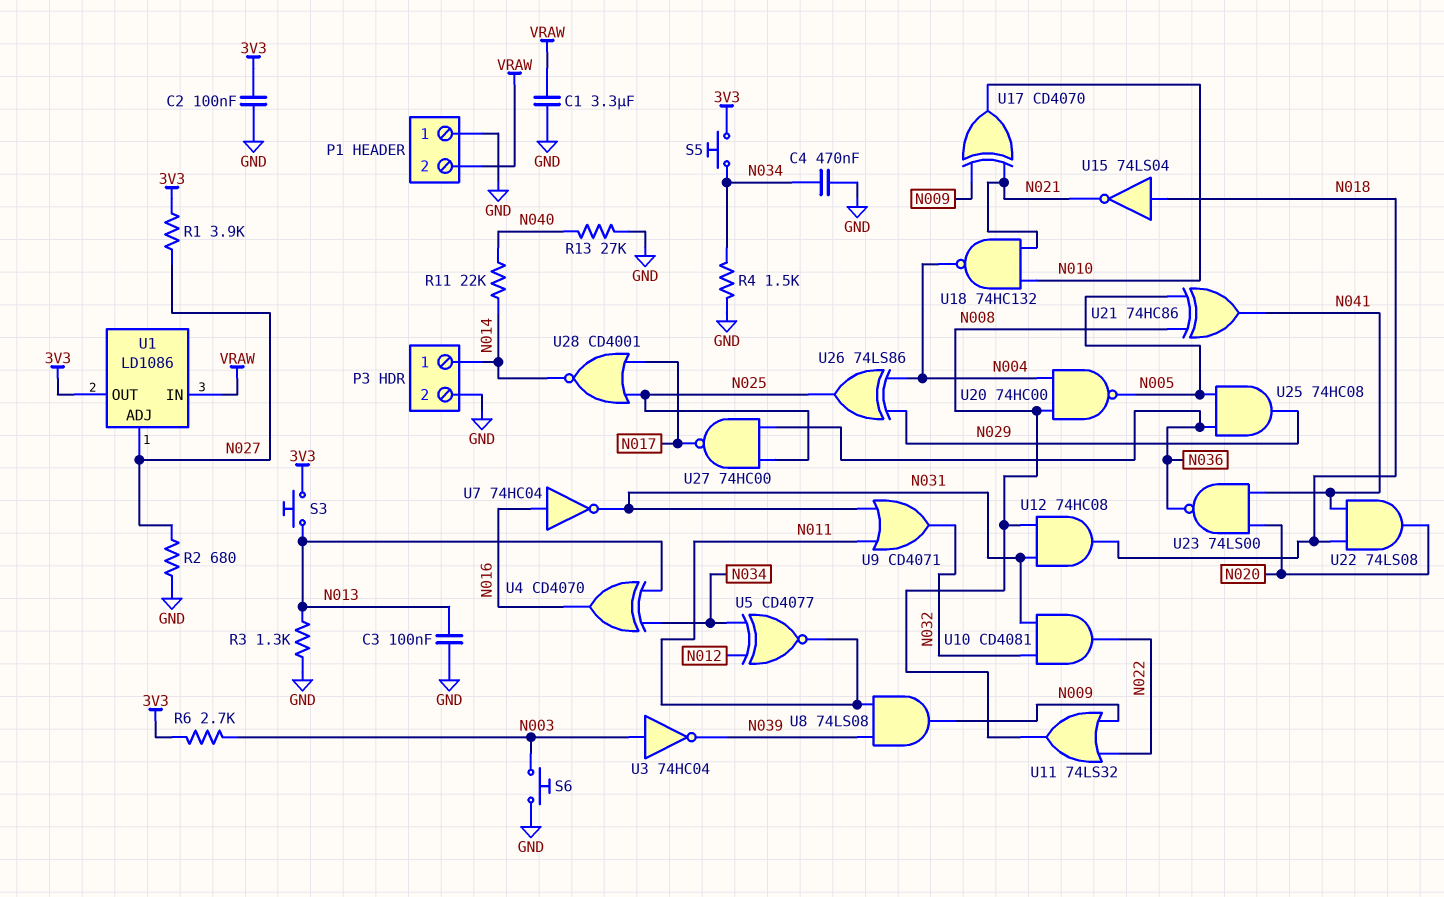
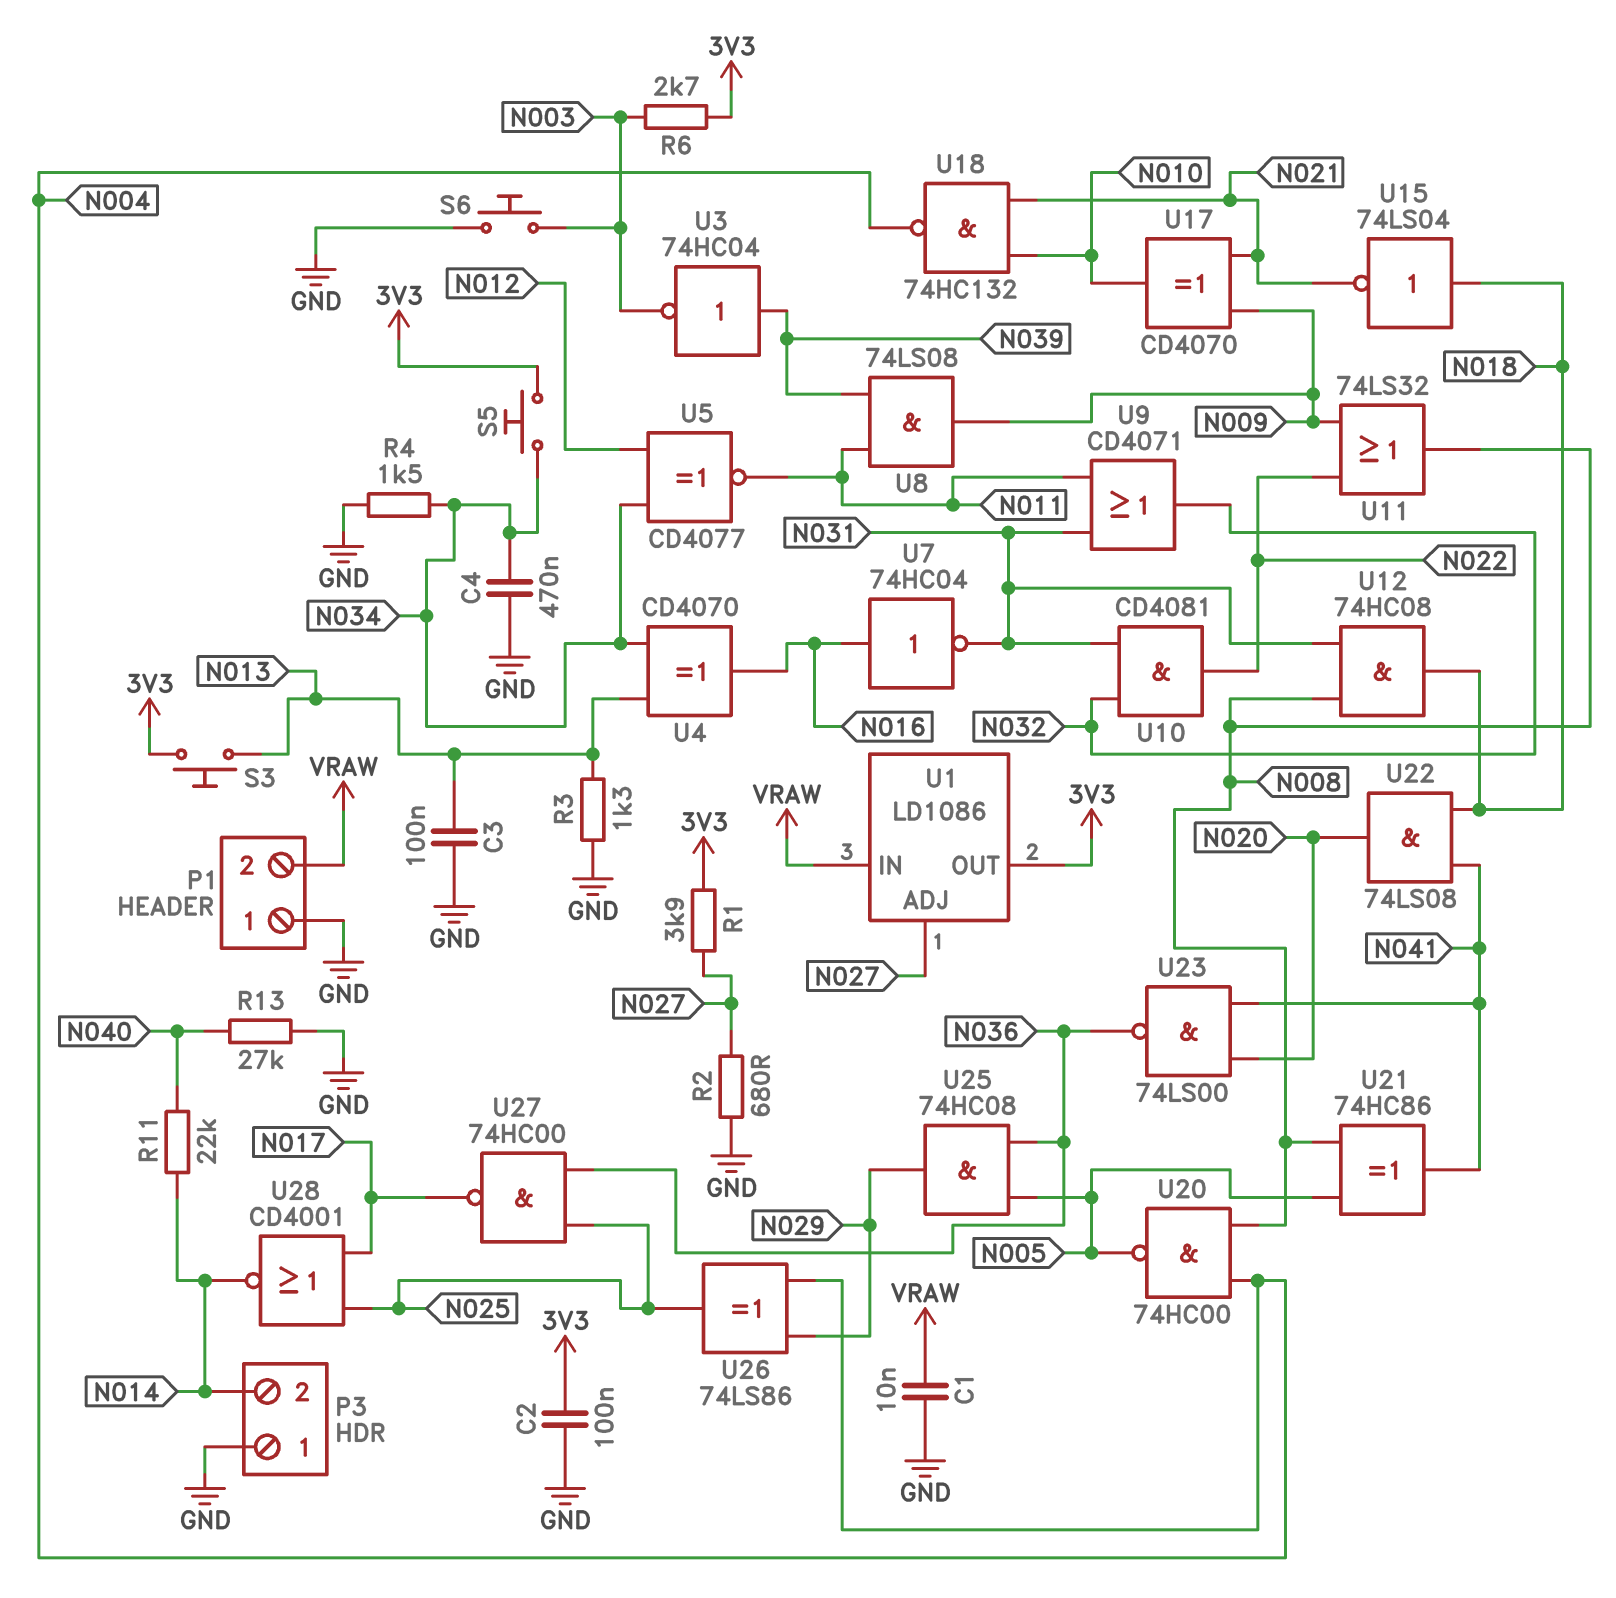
C1: 3.3uF (GND, VRAW) -> 10nF (GND, VRAW)
P3 pin 1: N014 -> GND
P3 pin 2: GND -> N014
U3: NOT 74HC04 (in N003, out N039) -> NOT 74HC04 (in N039, out N003)

